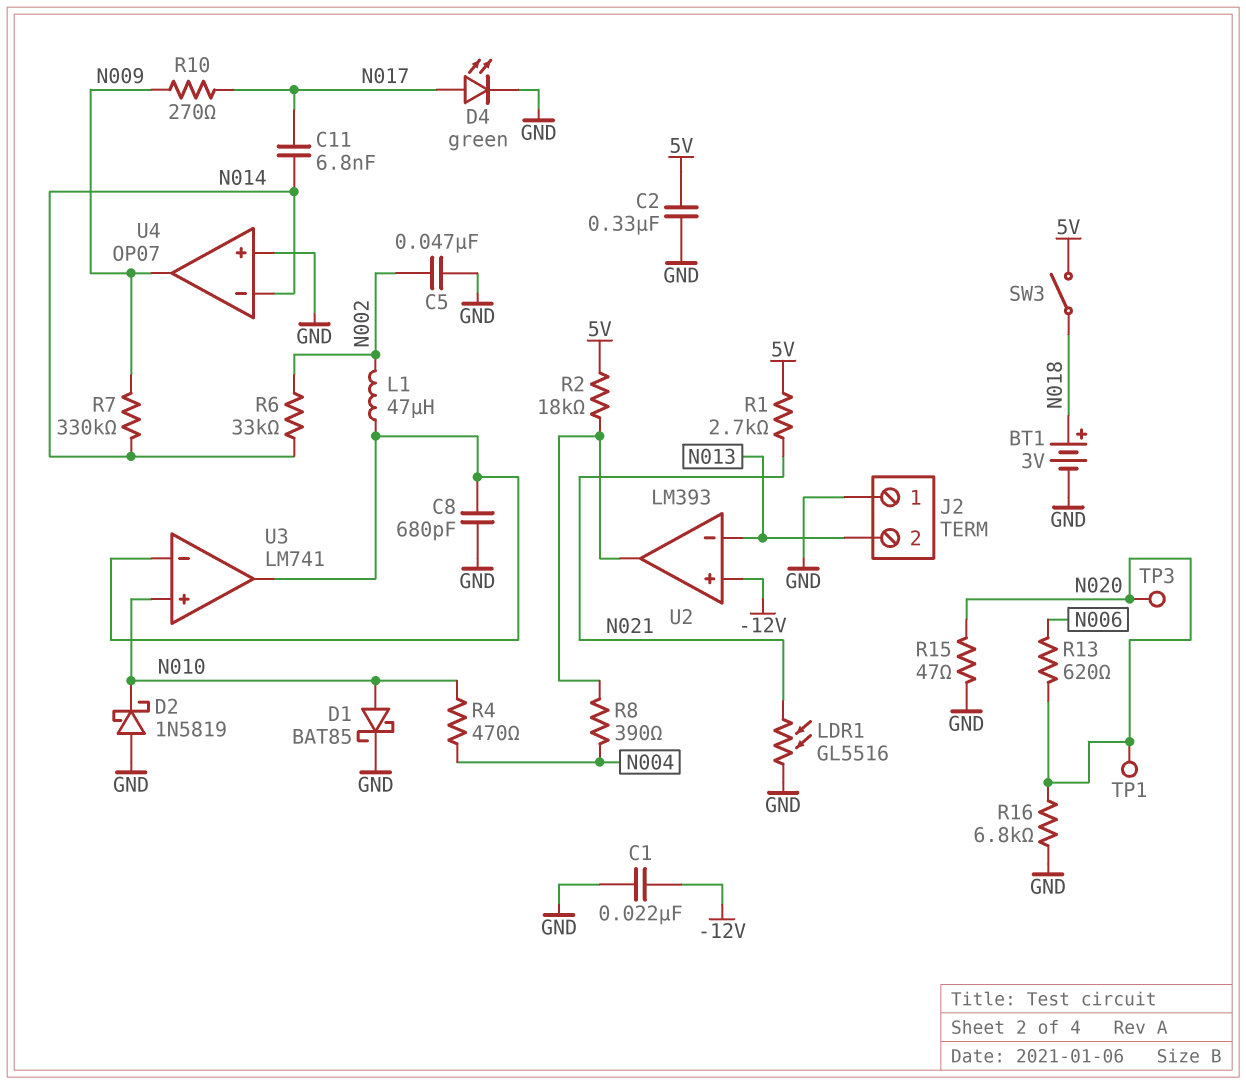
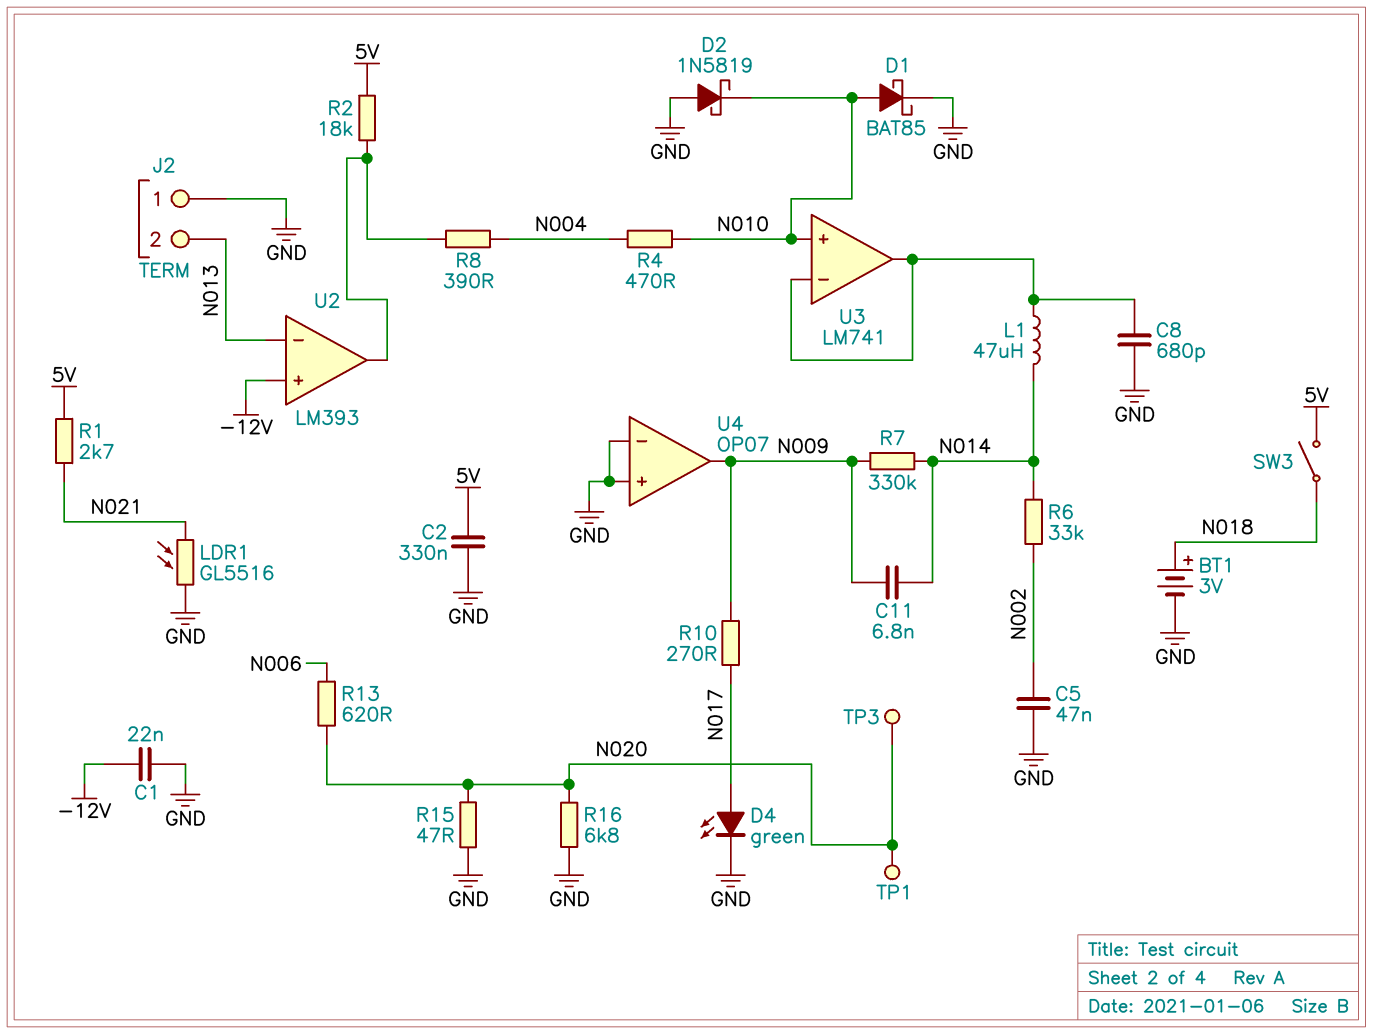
C11: 6.8nF (N014, N017) -> 6.8nF (N009, N014)
L1: 47uH (N002, U3/in-) -> 47uH (N014, U3/in-)
U4 pin in-: N014 -> GND

